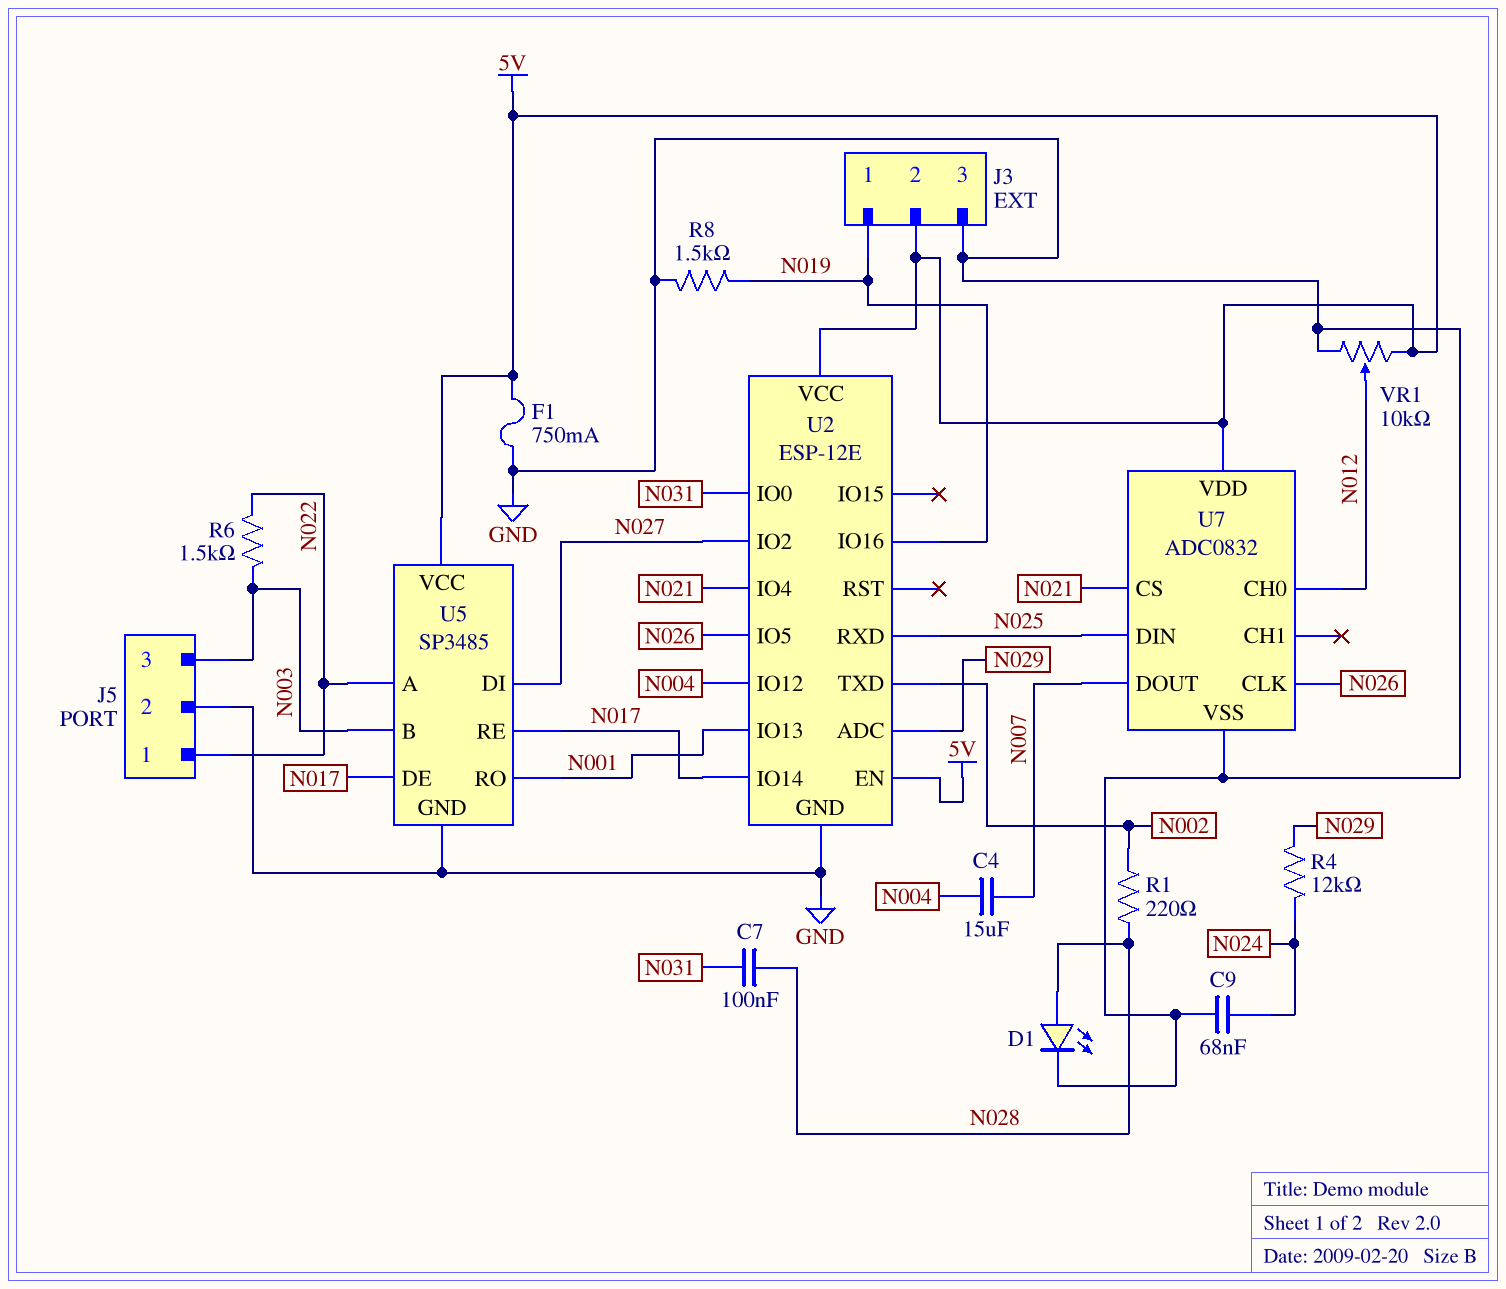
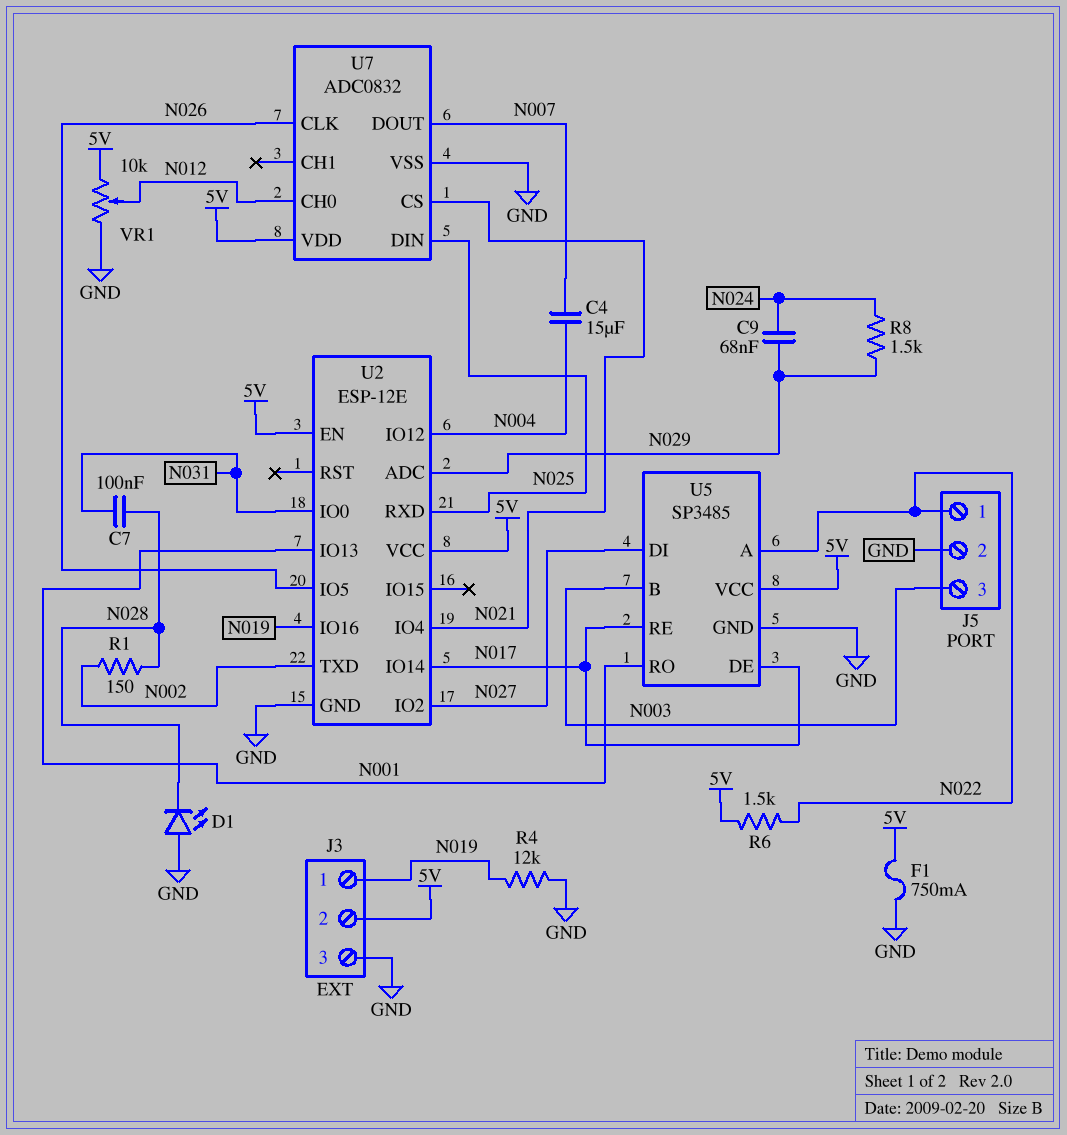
C9: 68nF (GND, N024) -> 68nF (N024, N029)
D1: LED (A N028, K GND) -> LED (A GND, K N028)
R1: 220 (N002, N028) -> 150 (N002, N028)
R4: 12k (N024, N029) -> 12k (GND, N019)
R6: 1.5k (N003, N022) -> 1.5k (5V, N022)
R8: 1.5k (GND, N019) -> 1.5k (N024, N029)

